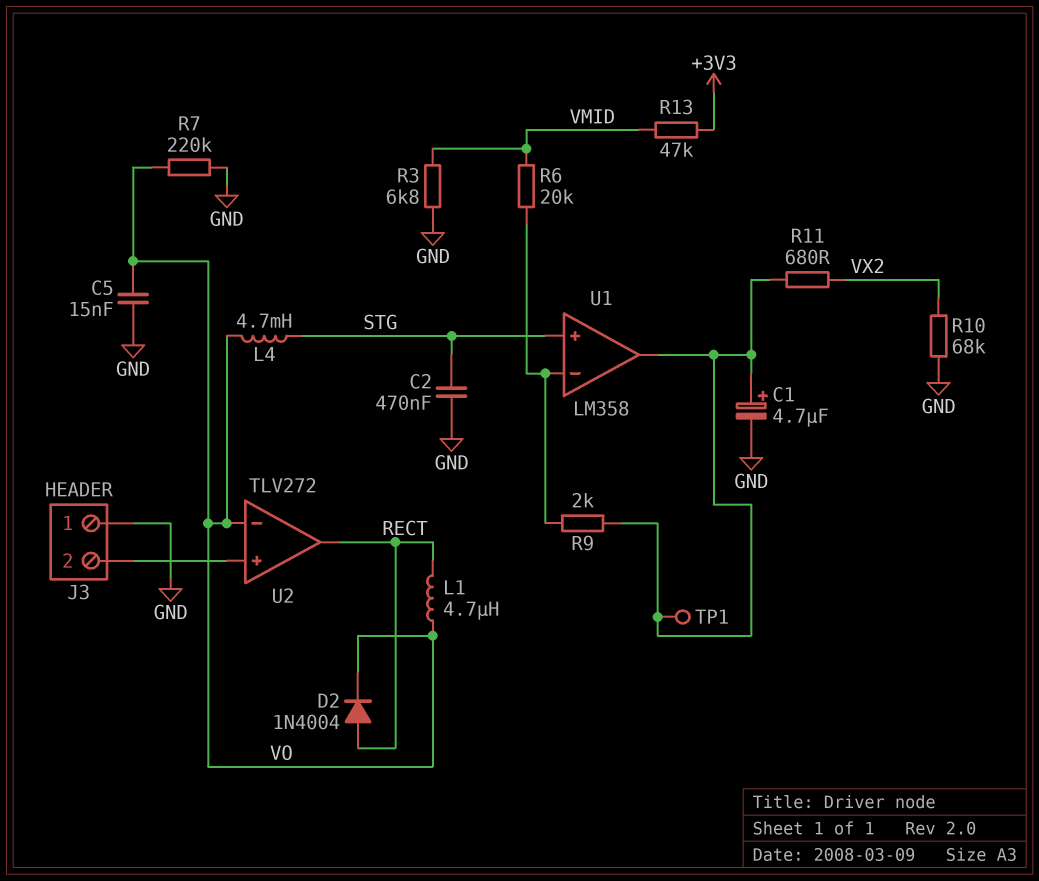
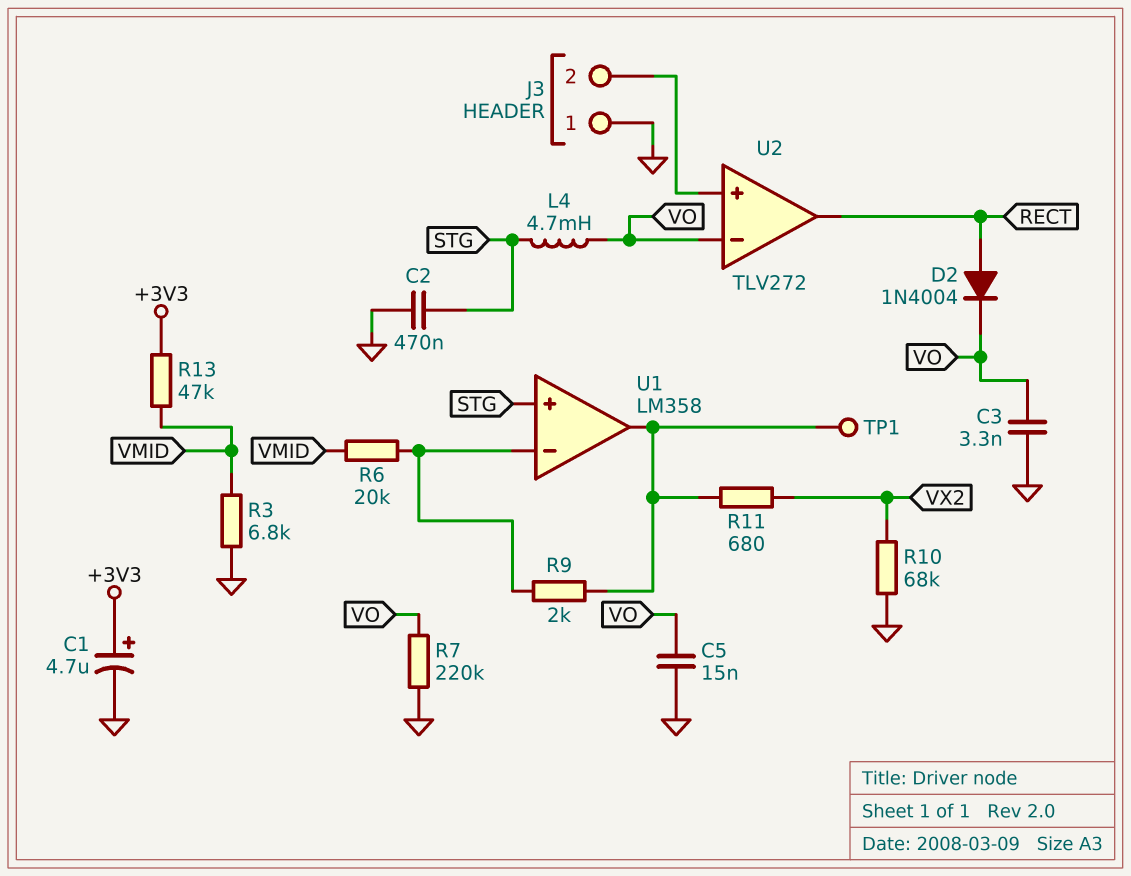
C1: 4.7uF (plus U1/out, minus GND) -> 4.7uF (plus +3V3, minus GND)
C3: none -> 3.3nF (GND, VO)
L1: 4.7uH (RECT, VO) -> none

